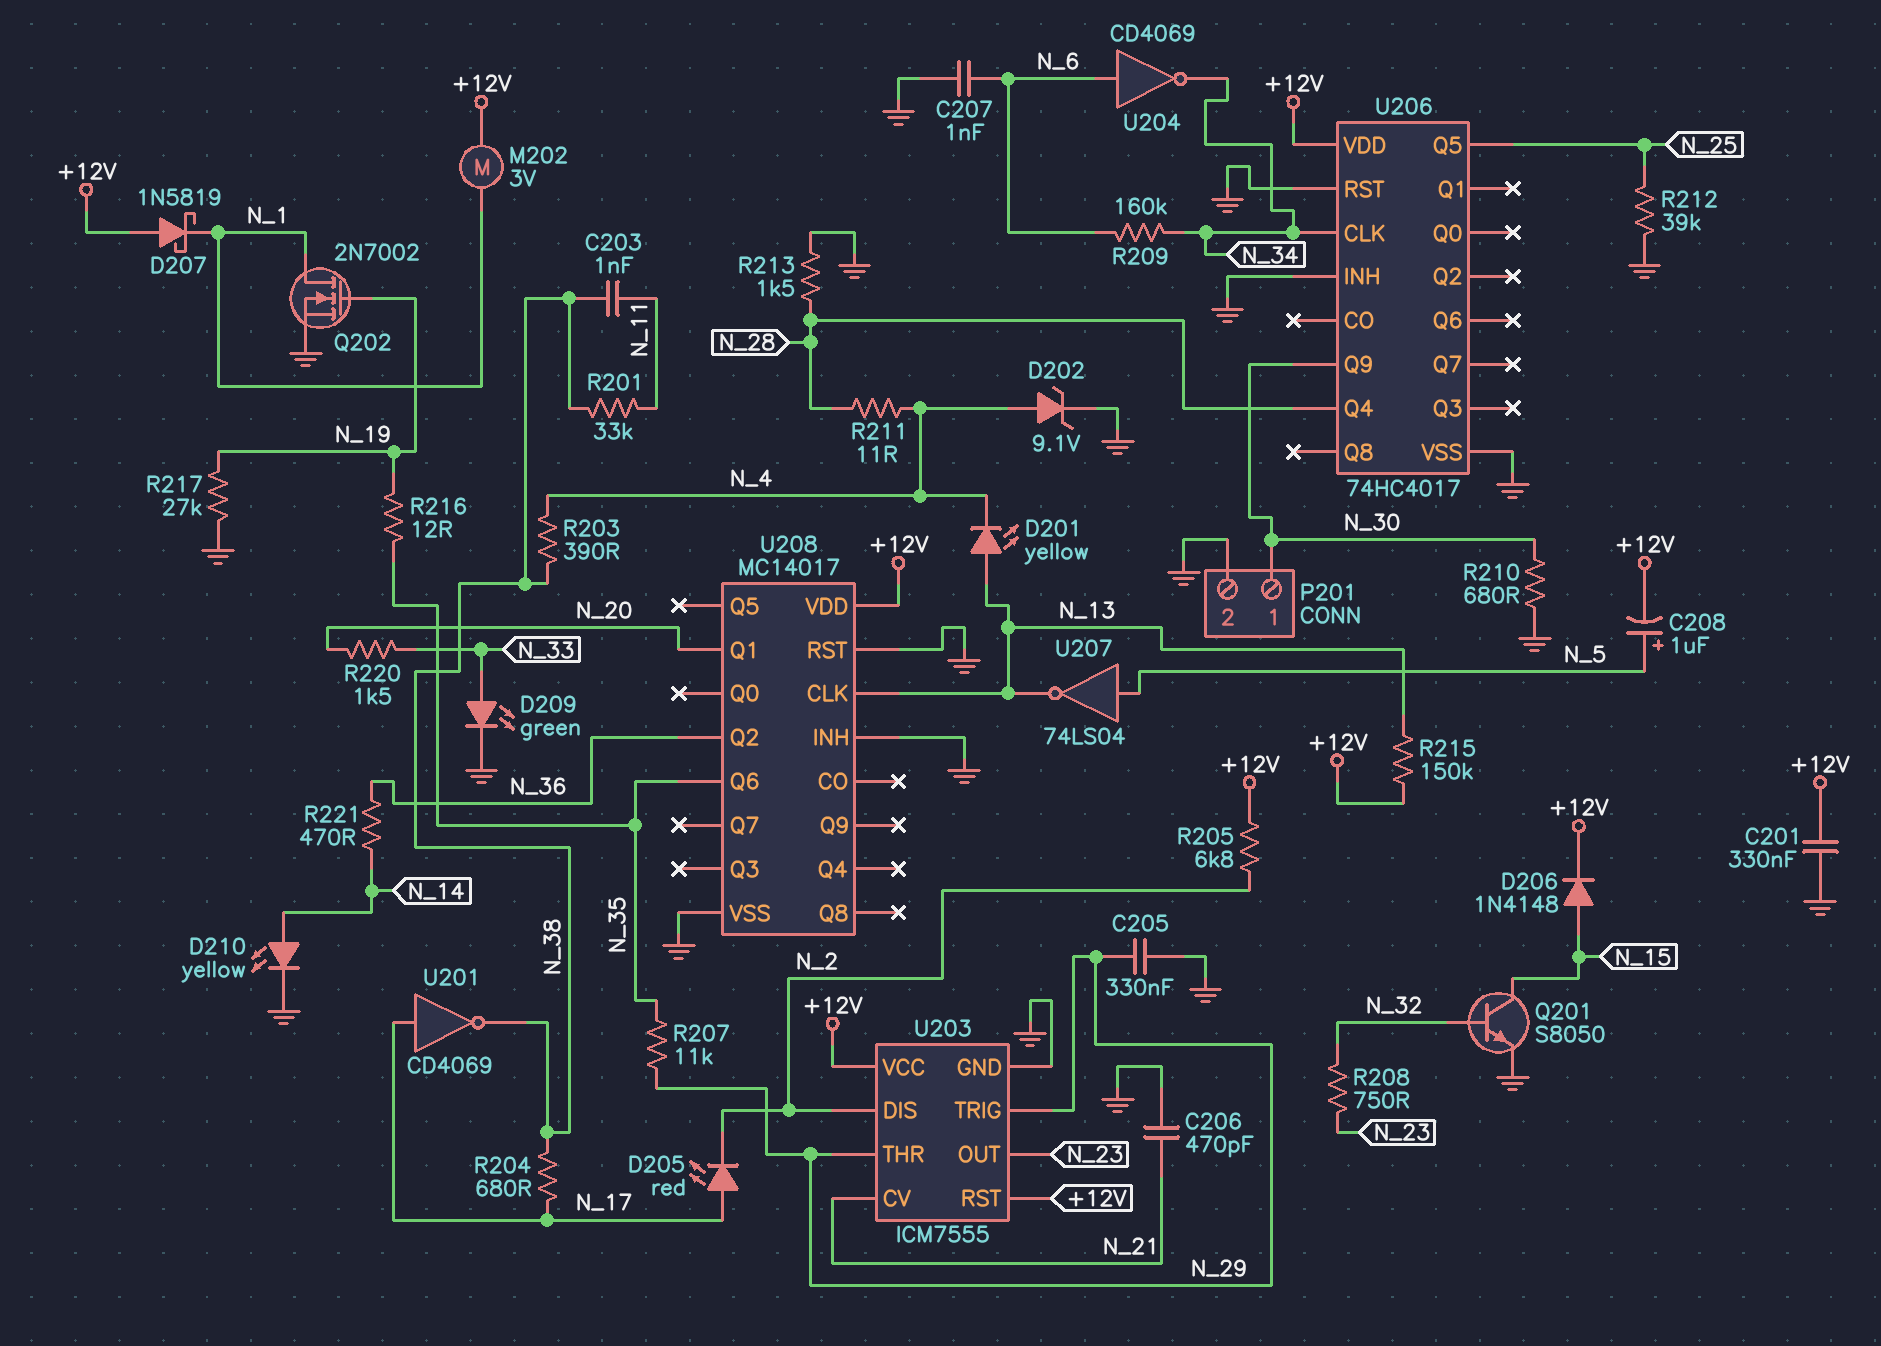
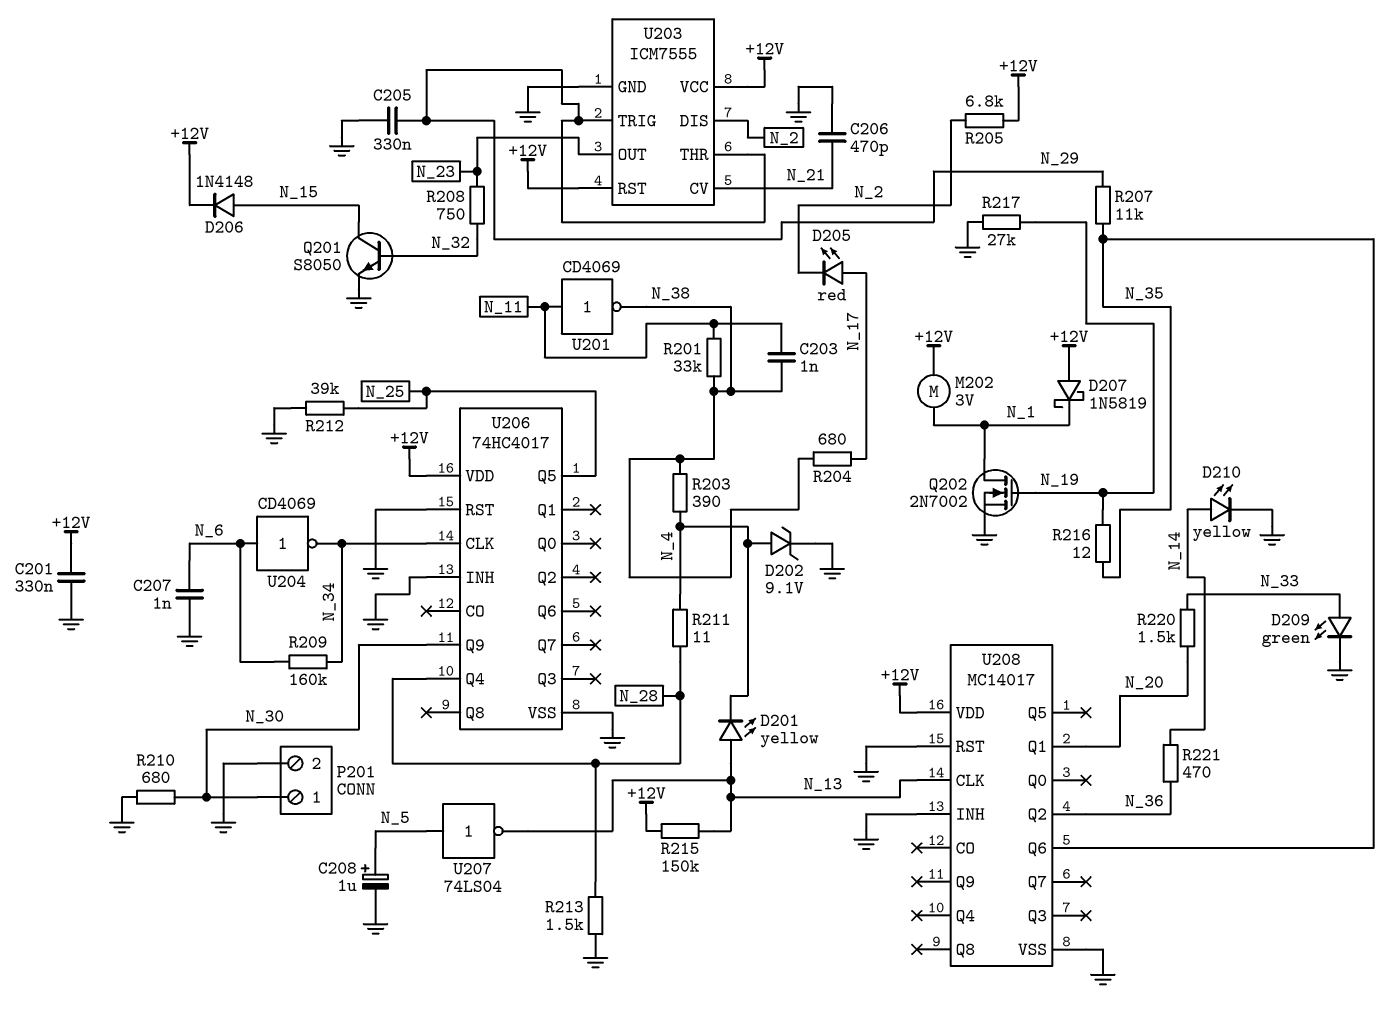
C208: 1uF (plus N_5, minus +12V) -> 1uF (plus N_5, minus GND)
U201: NOT CD4069 (in N_17, out N_38) -> NOT CD4069 (in N_11, out N_38)

